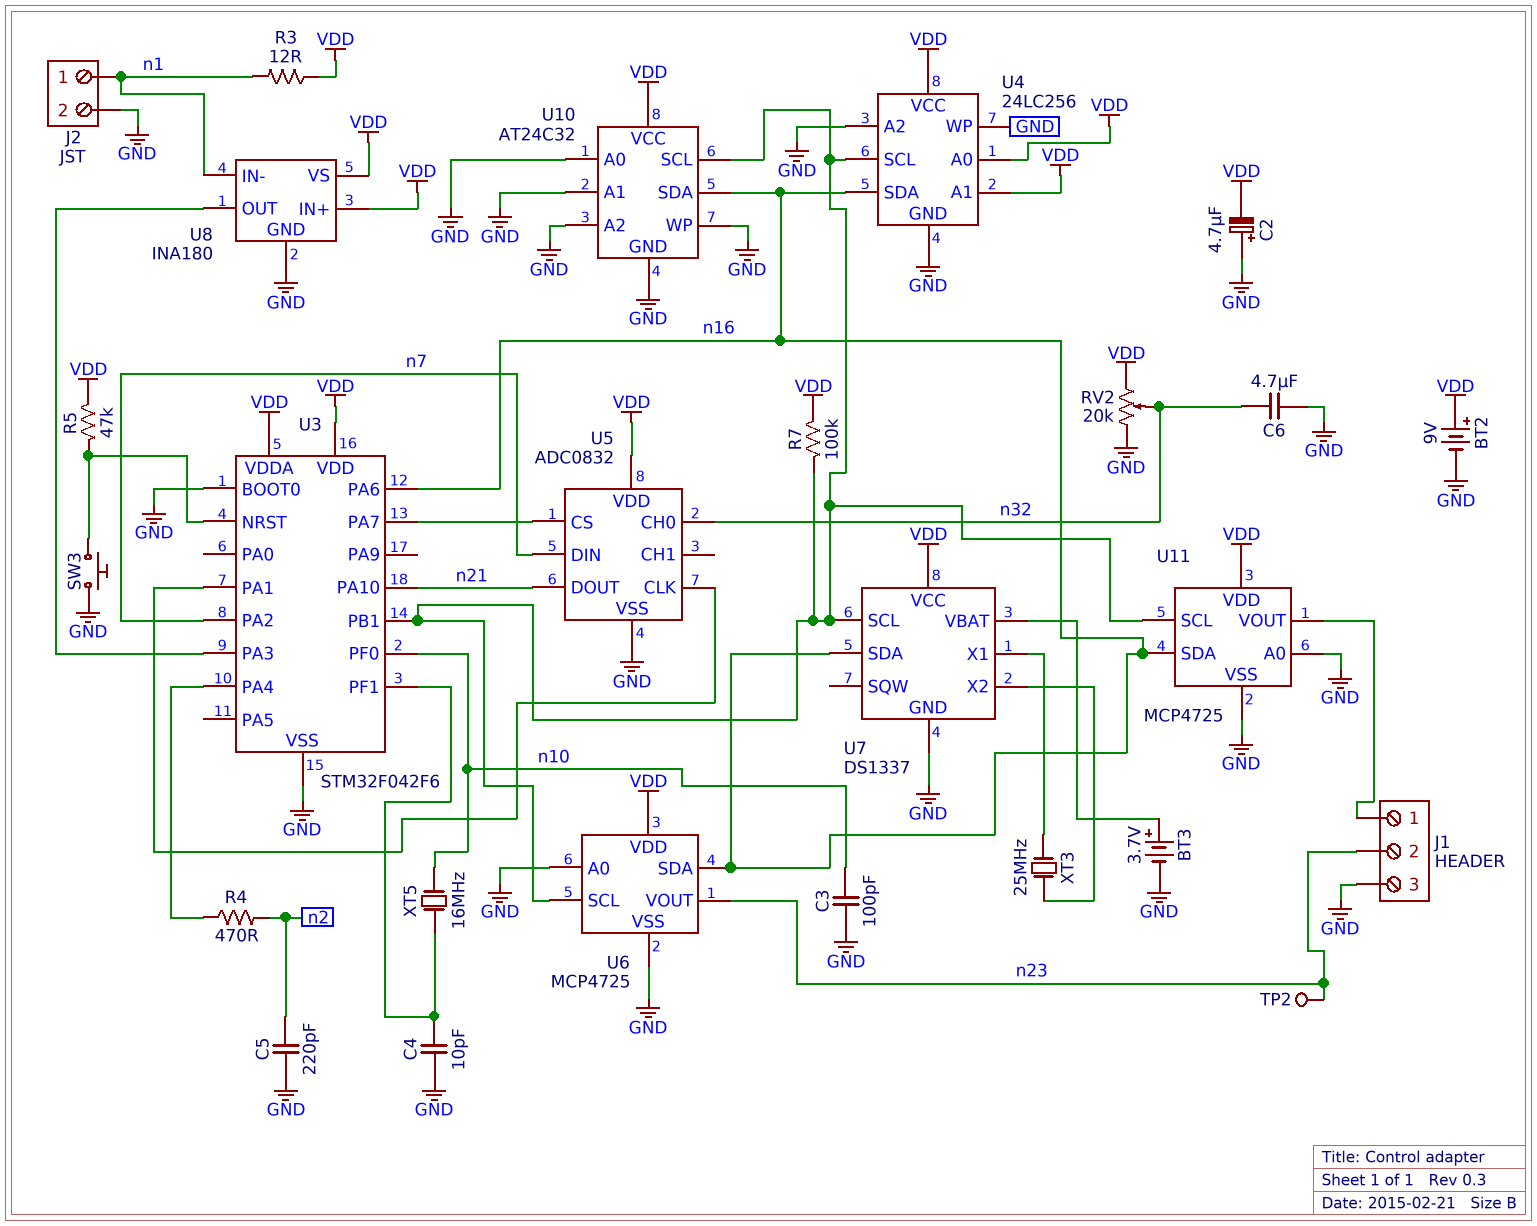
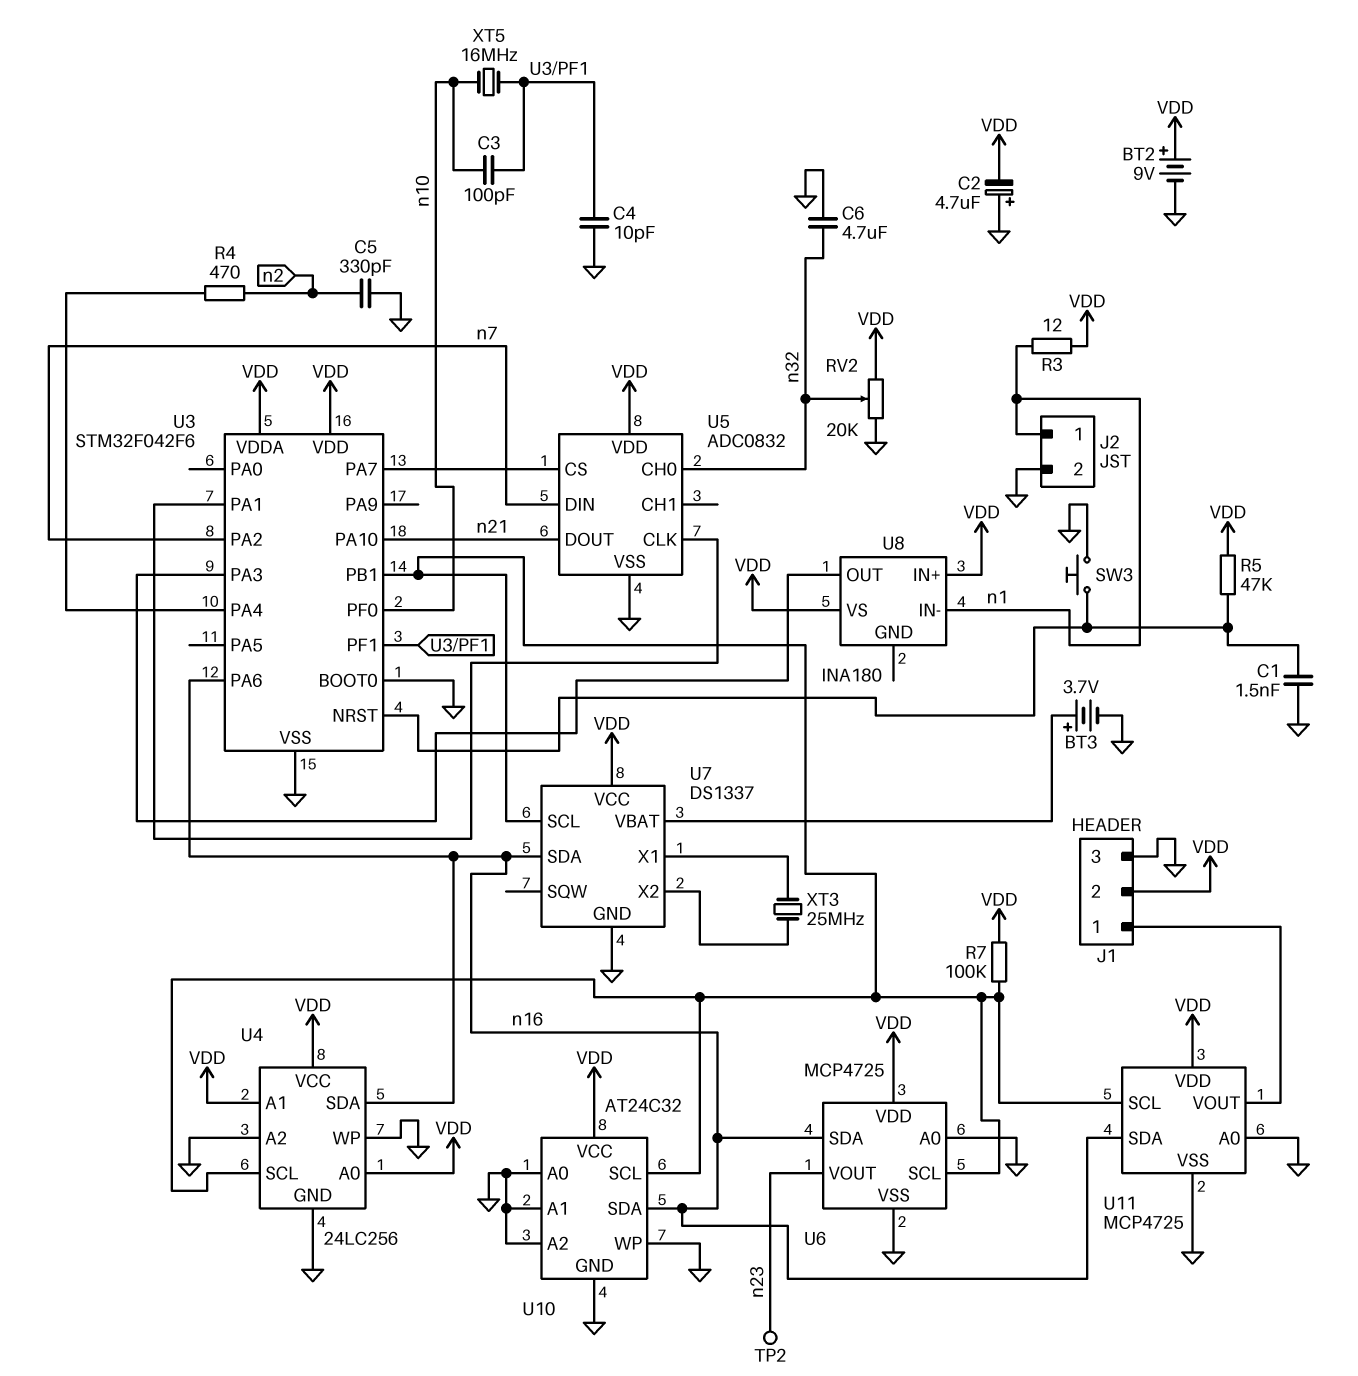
C1: none -> 1.5nF (GND, U3/NRST)
C3: 100pF (GND, n10) -> 100pF (U3/PF1, n10)
C5: 220pF (GND, n2) -> 330pF (GND, n2)
J1 pin 2: n23 -> VDD
U8 pin GND: GND -> none

